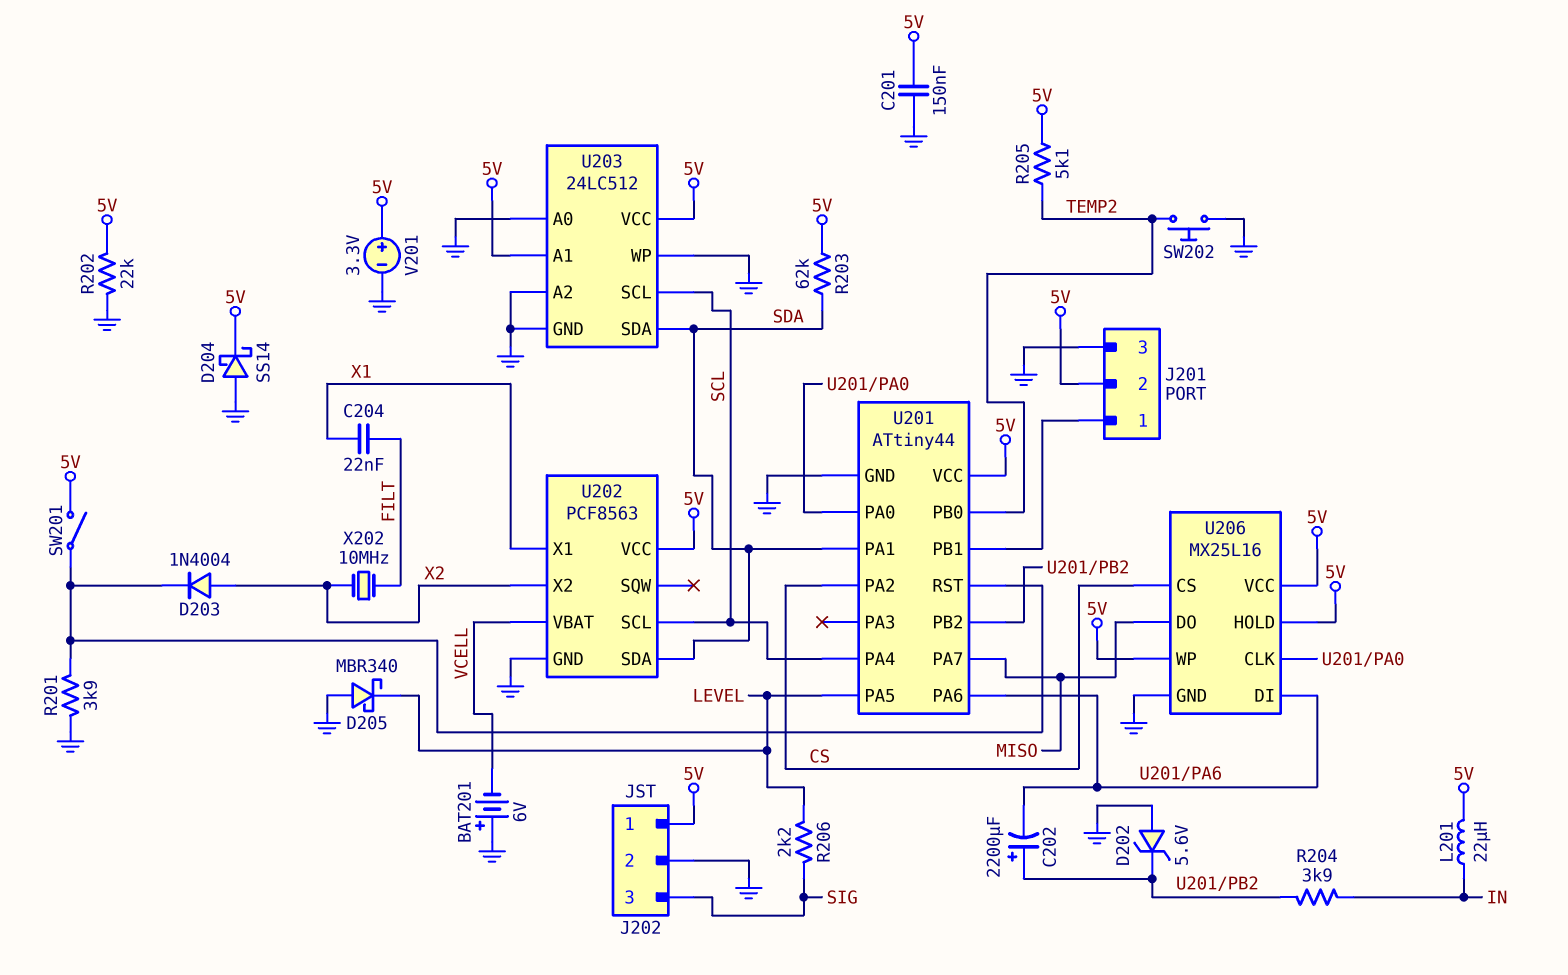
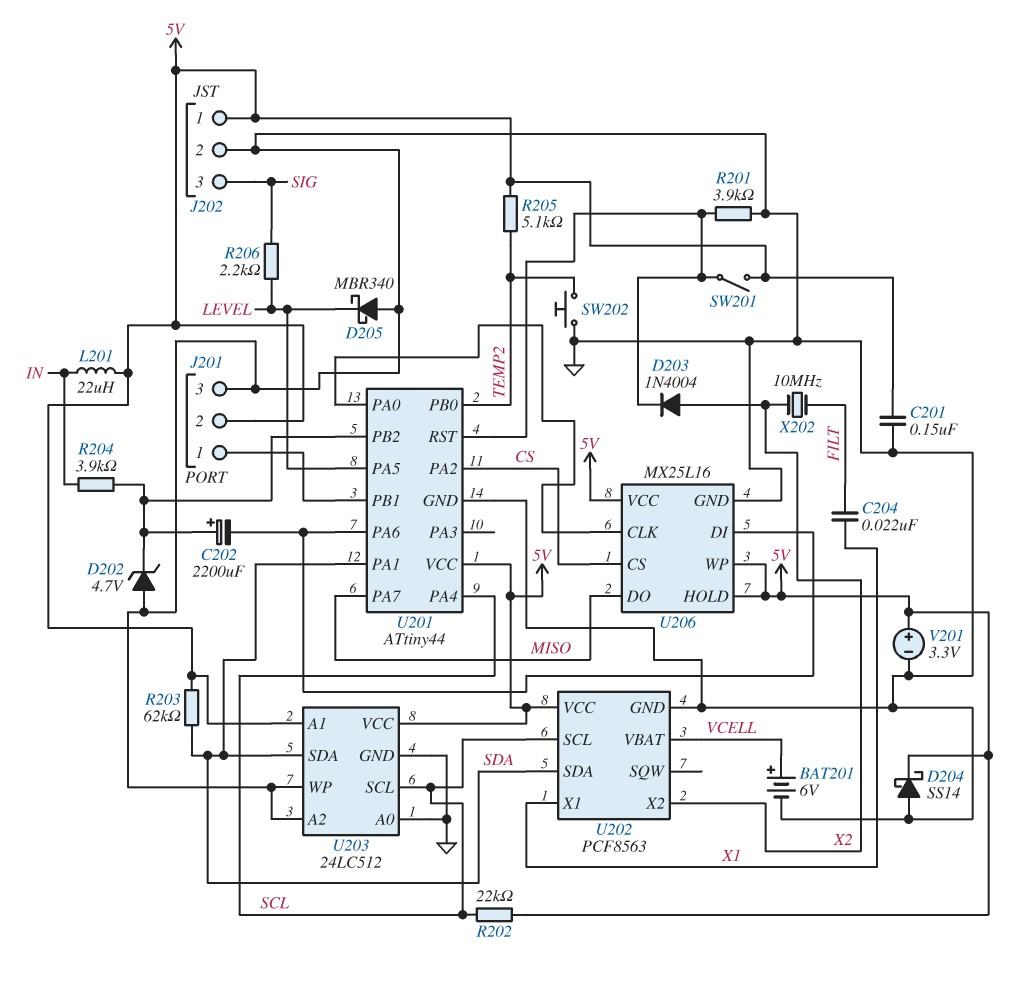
BAT201: 6V (plus GND, minus VCELL) -> 6V (plus VCELL, minus GND)
D202: zener 5.6V (A GND, K U201/PB2) -> zener 4.7V (A GND, K U201/PB2)
R202: 22k (5V, GND) -> 22k (5V, SCL)

